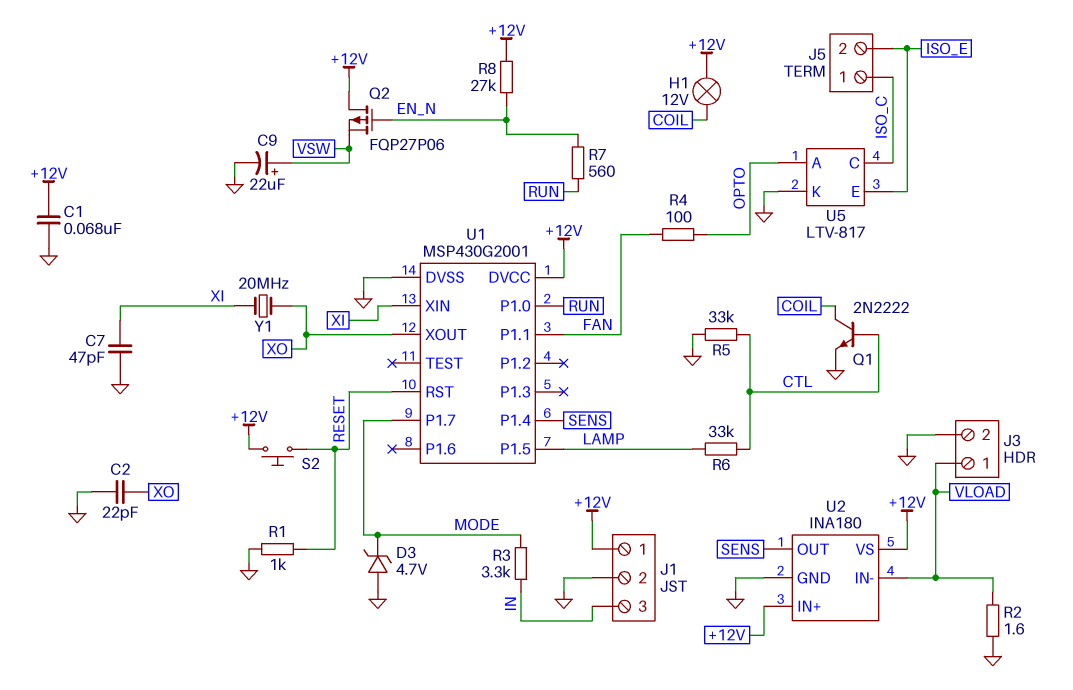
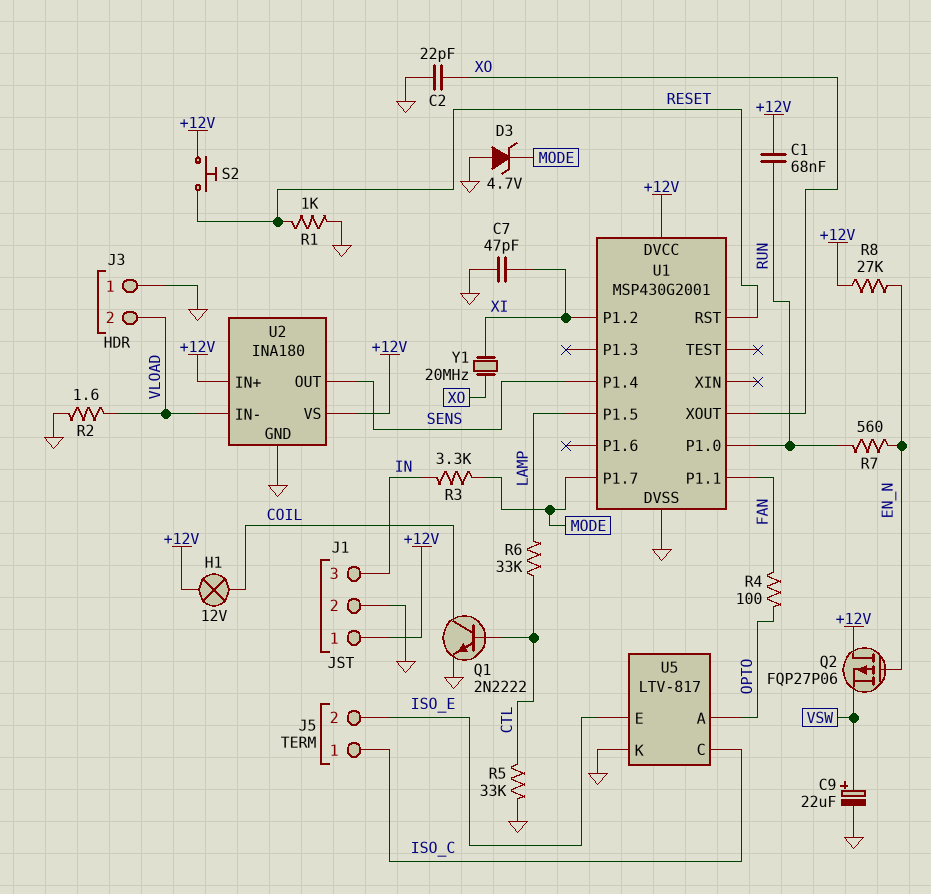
C1: 68nF (+12V, GND) -> 68nF (+12V, RUN)
J3 pin 1: VLOAD -> GND
J3 pin 2: GND -> VLOAD
U1 pin P1.2: none -> XI
U1 pin XIN: XI -> none

